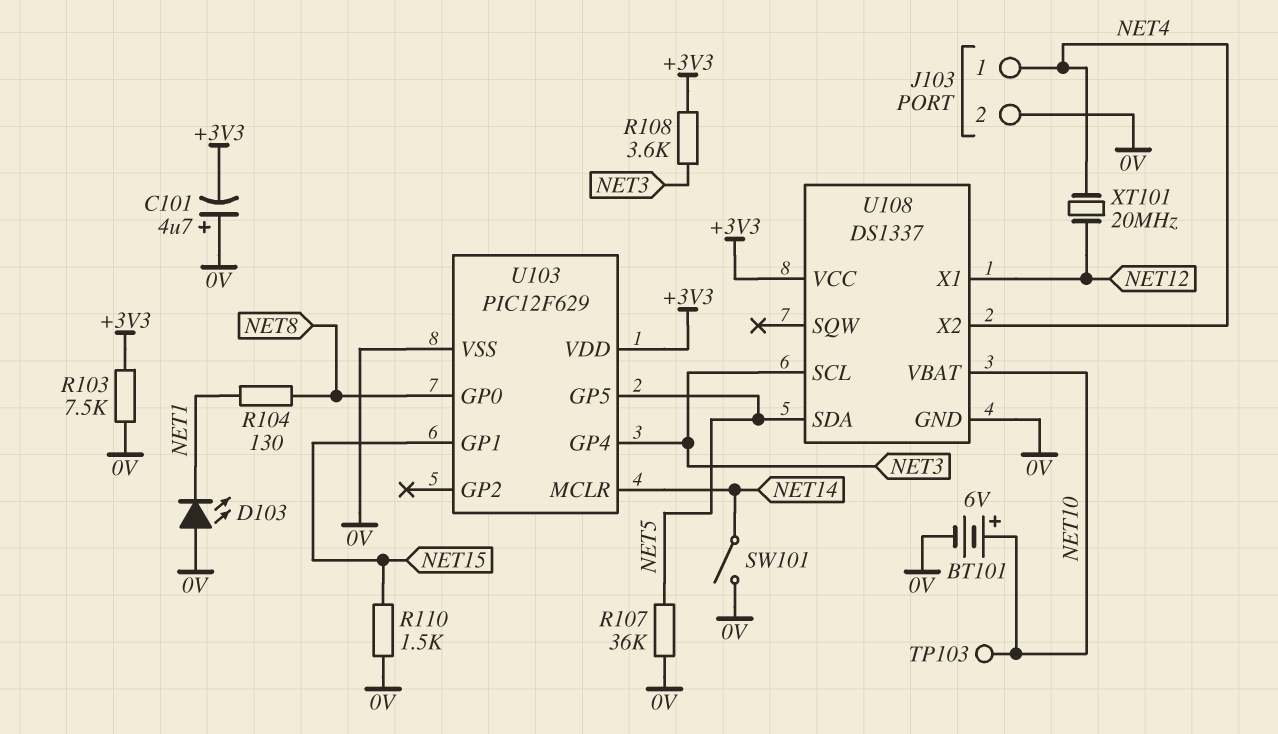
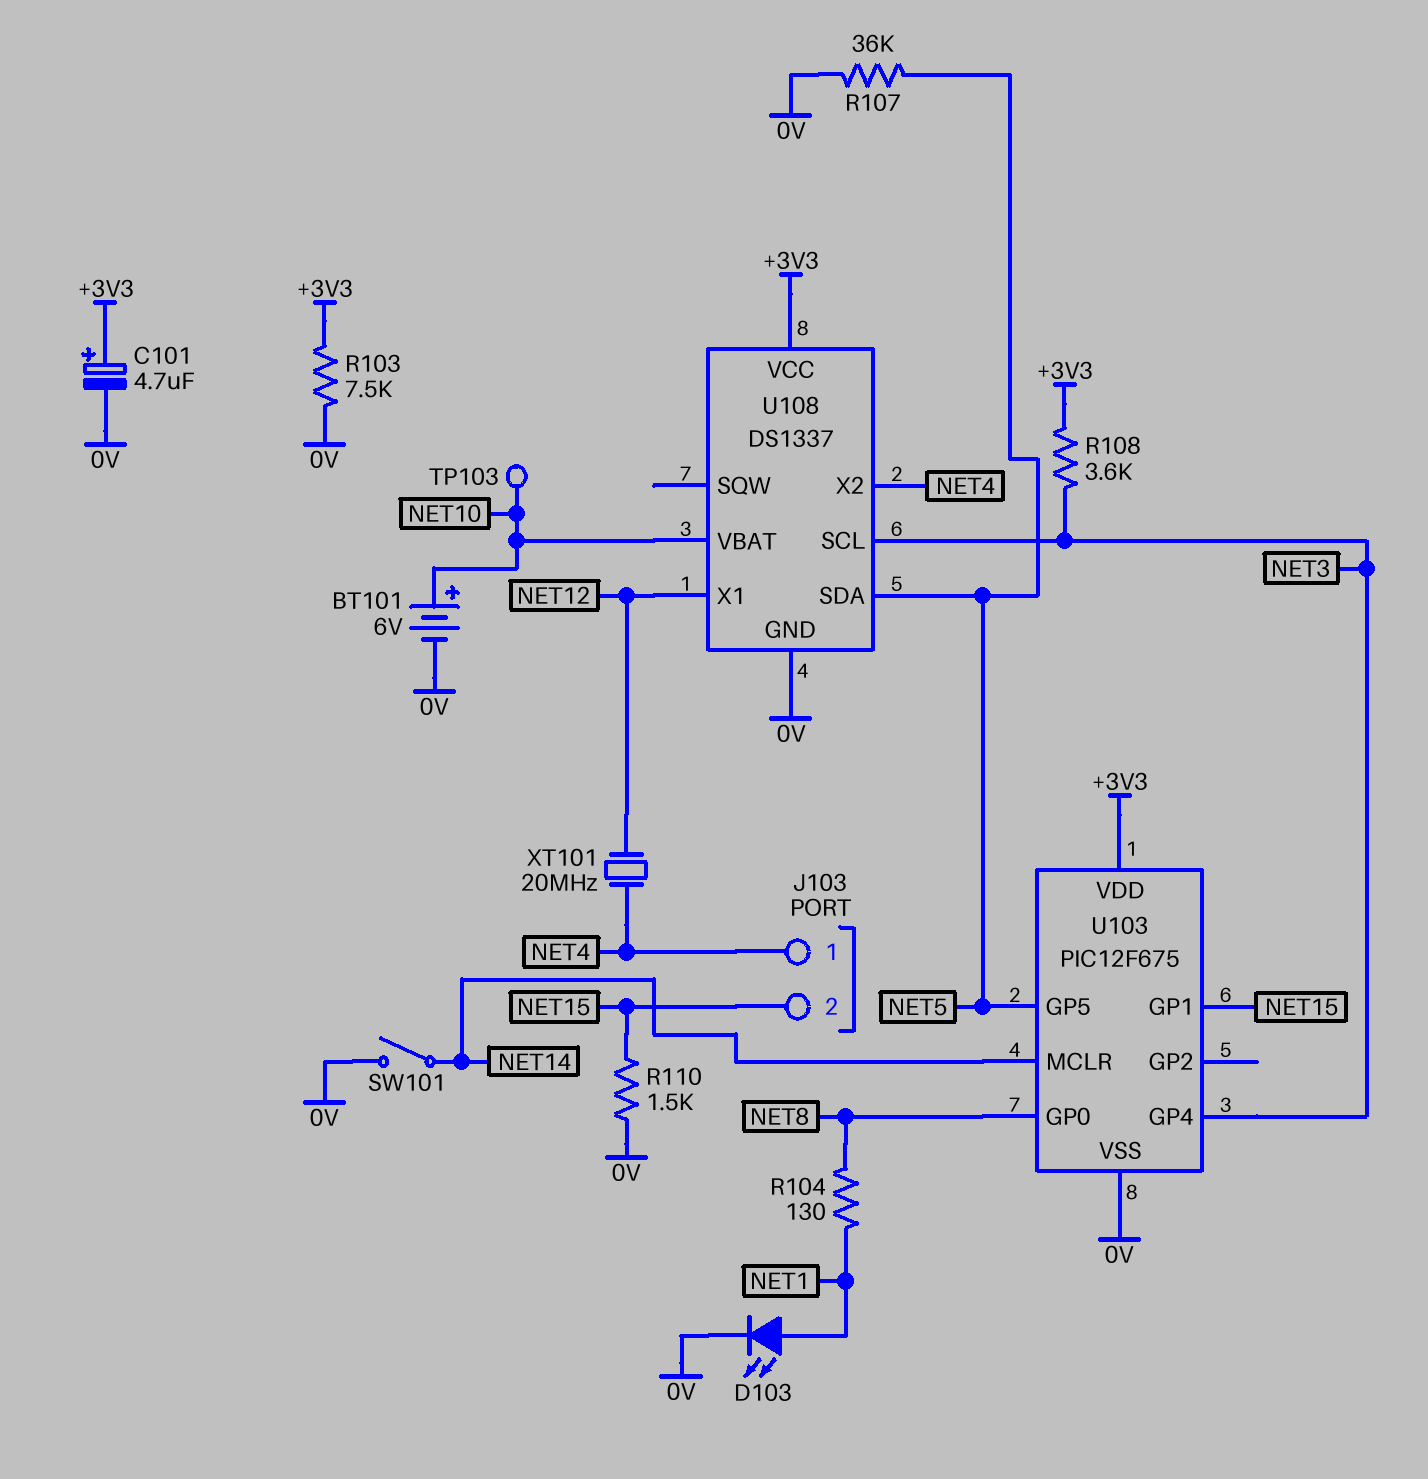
C101: 4.7uF (plus 0V, minus +3V3) -> 4.7uF (plus +3V3, minus 0V)
D103: LED (A 0V, K NET1) -> LED (A NET1, K 0V)
J103 pin 2: 0V -> NET15
U103: PIC12F629 -> PIC12F675

